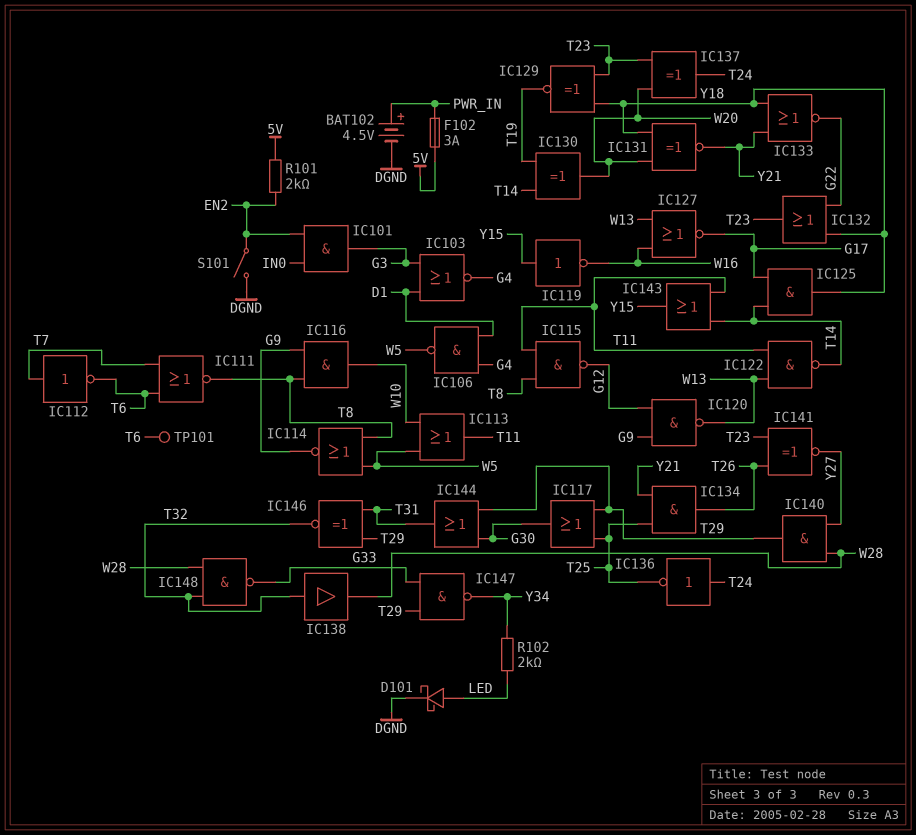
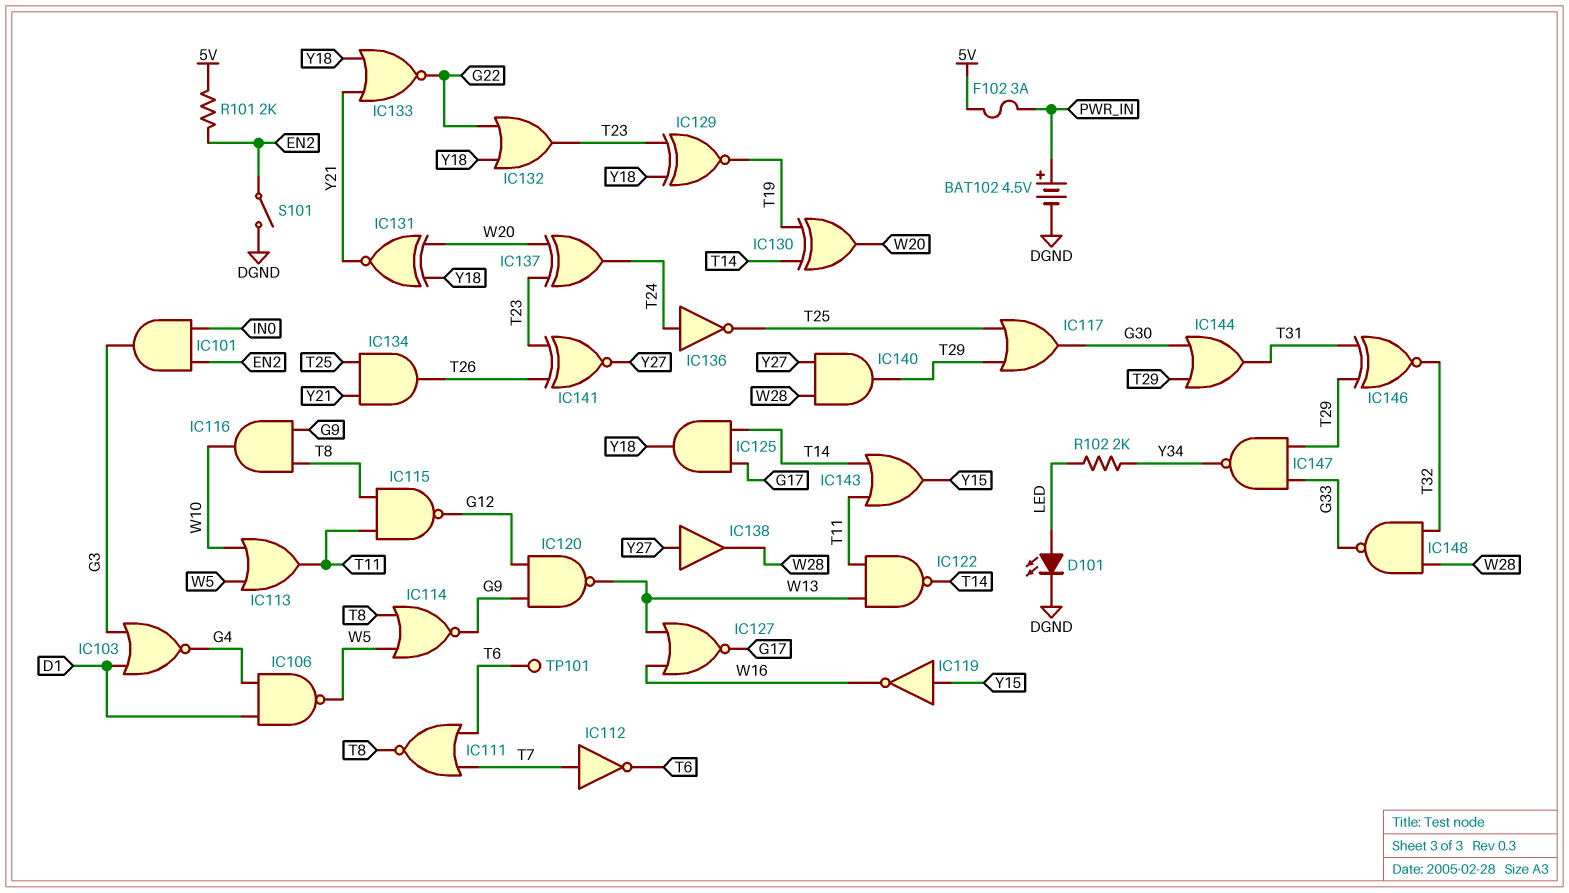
D101: schottky (A LED, K DGND) -> LED (A LED, K DGND)
IC138: buffer (in T32, out W28) -> buffer (in Y27, out W28)

